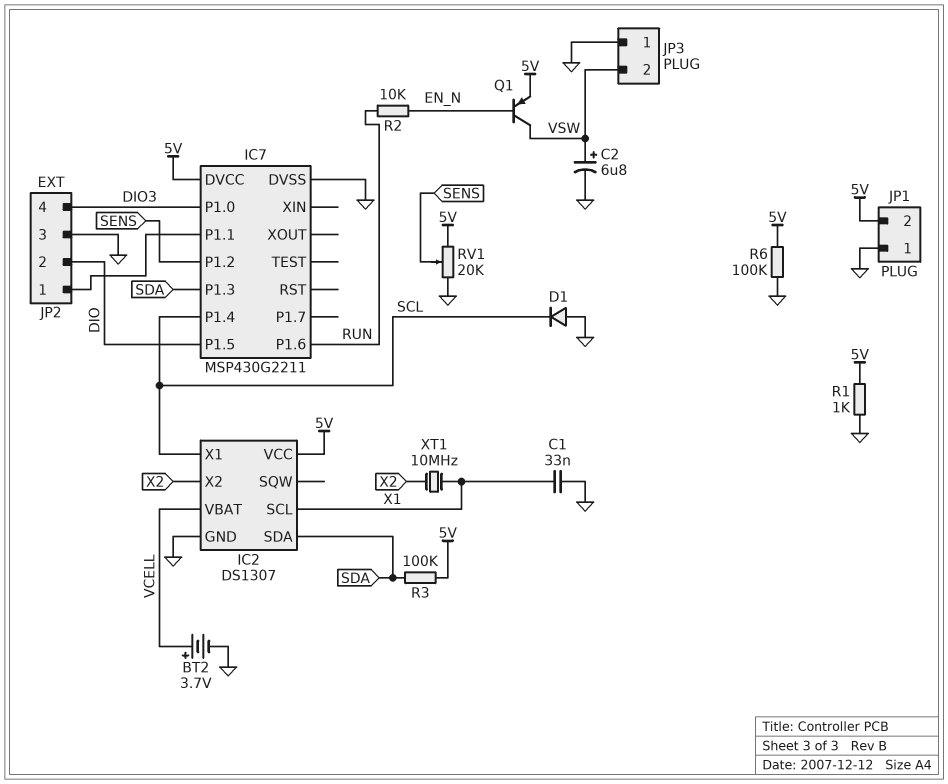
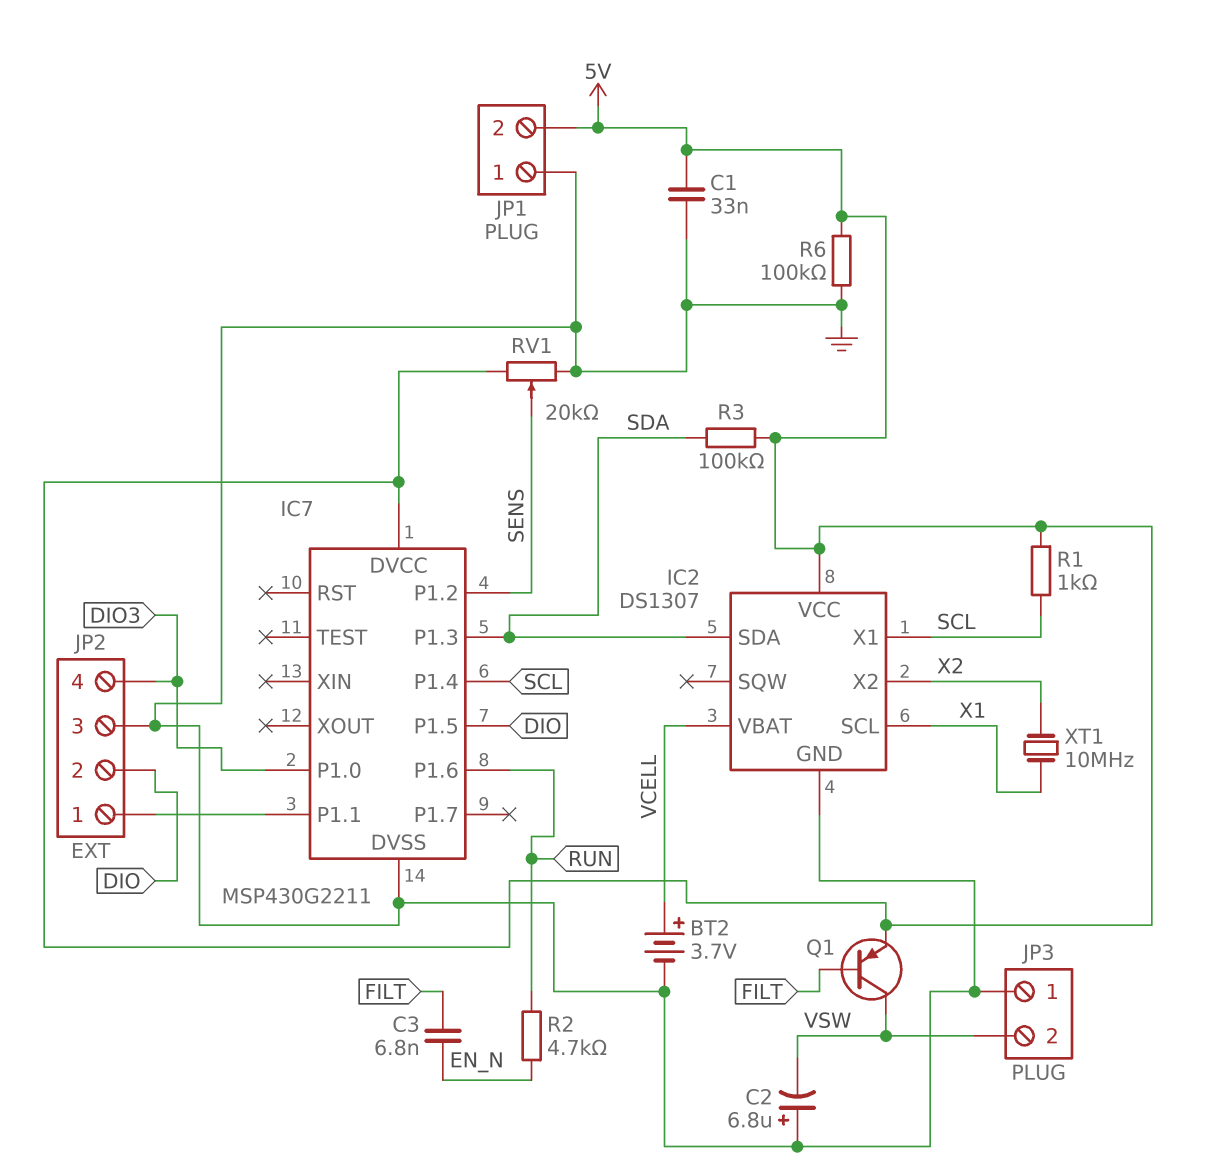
C1: 33nF (GND, X1) -> 33nF (5V, GND)
C2: 6.8uF (plus VSW, minus GND) -> 6.8uF (plus GND, minus VSW)
C3: none -> 6.8nF (EN_N, FILT)
D1: diode (A GND, K SCL) -> none
Q1: PNP (B EN_N, C VSW, E 5V) -> PNP (B FILT, C VSW, E 5V)
R1: 1k (5V, GND) -> 1k (5V, SCL)
R2: 10k (EN_N, RUN) -> 4.7k (EN_N, RUN)

